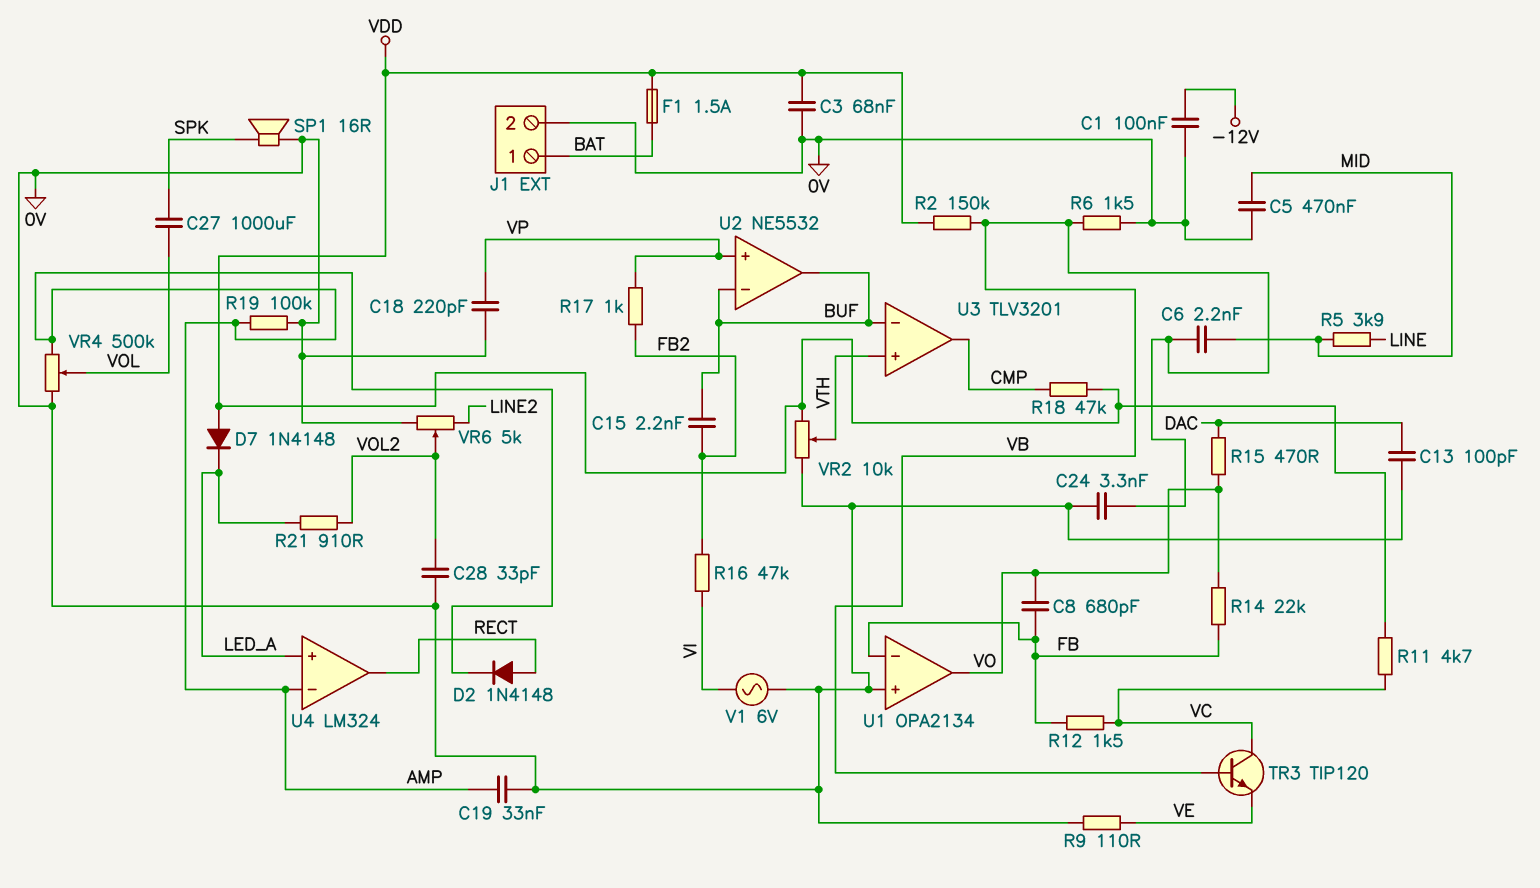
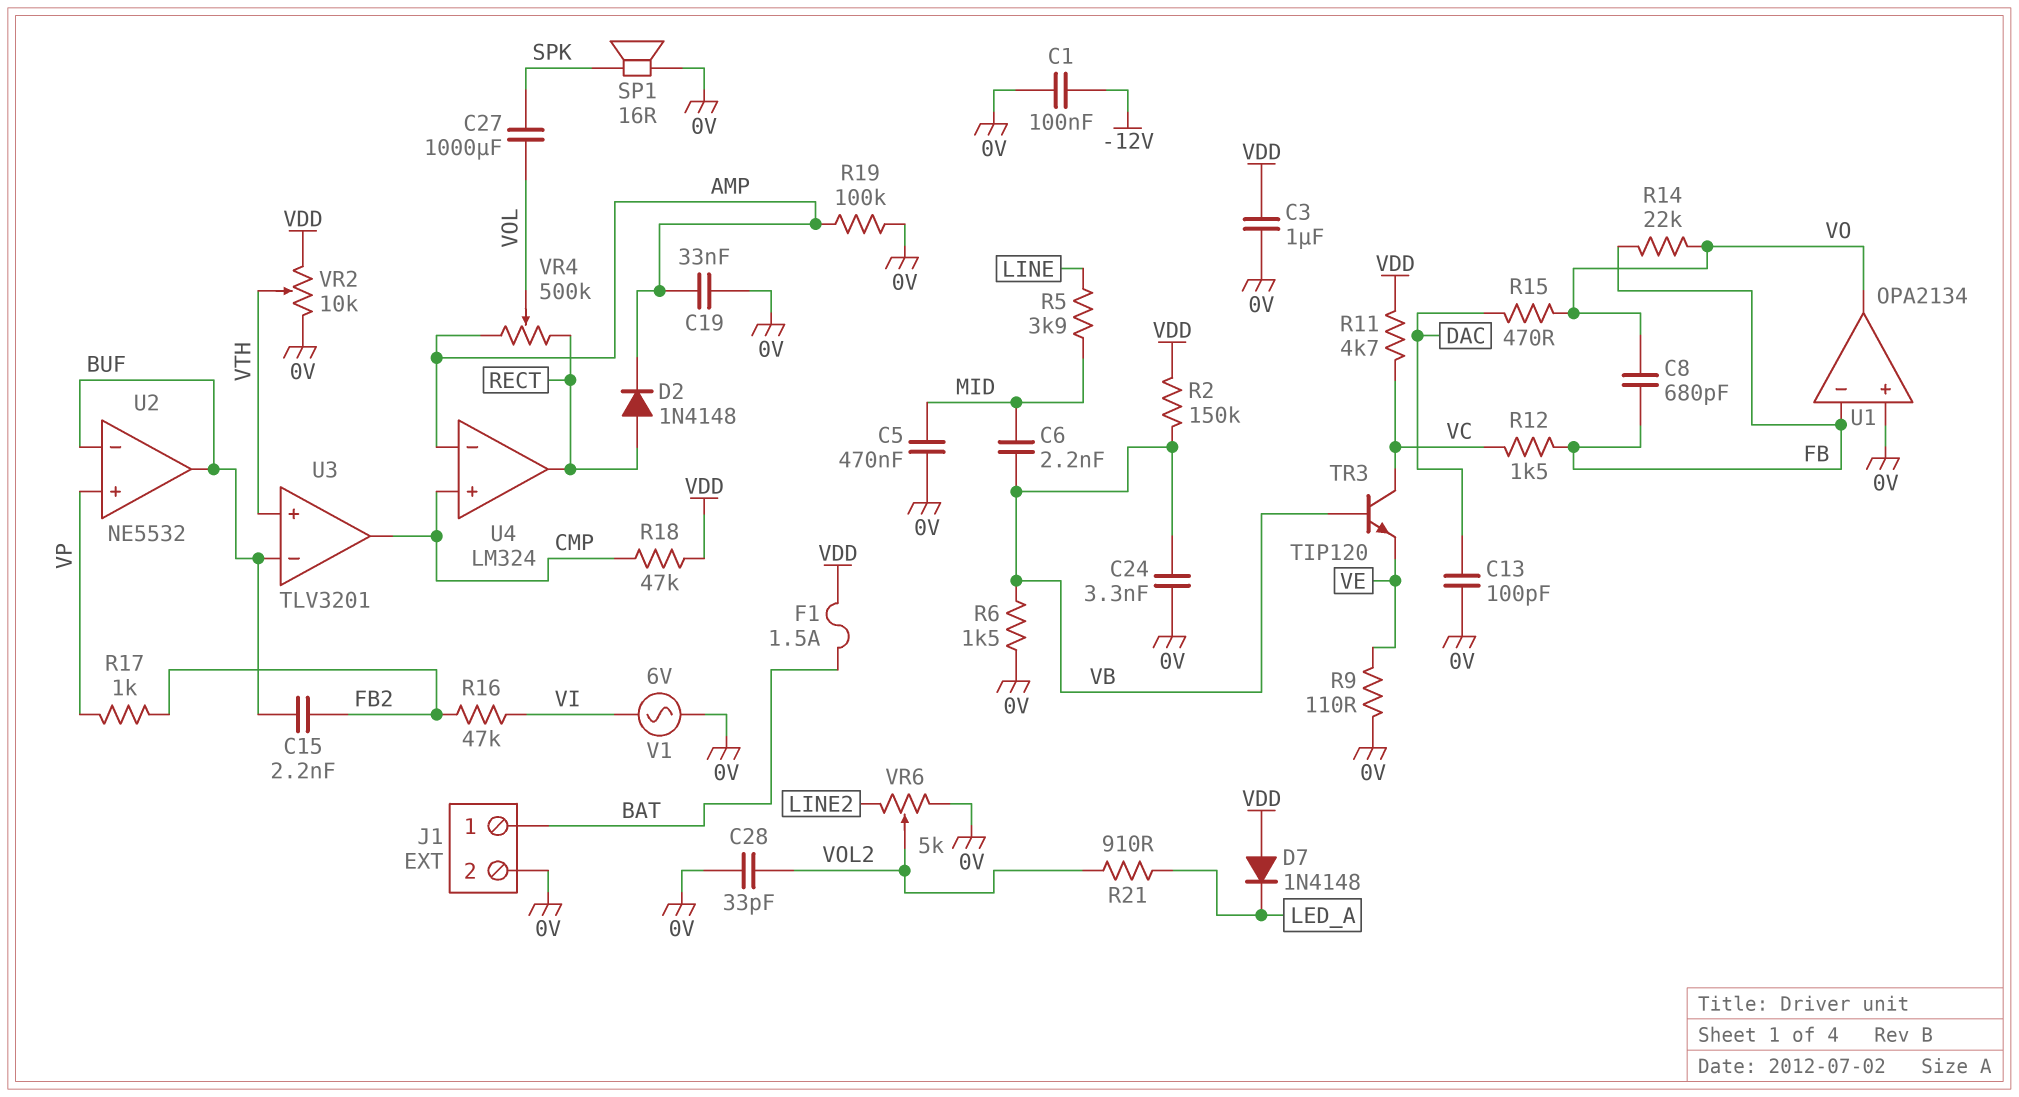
C3: 68nF (0V, VDD) -> 1uF (0V, VDD)
C18: 220pF (0V, VP) -> none
U4 pin in+: LED_A -> CMP
VR4: 500k (0V, AMP, wiper VOL) -> 500k (AMP, RECT, wiper VOL)

